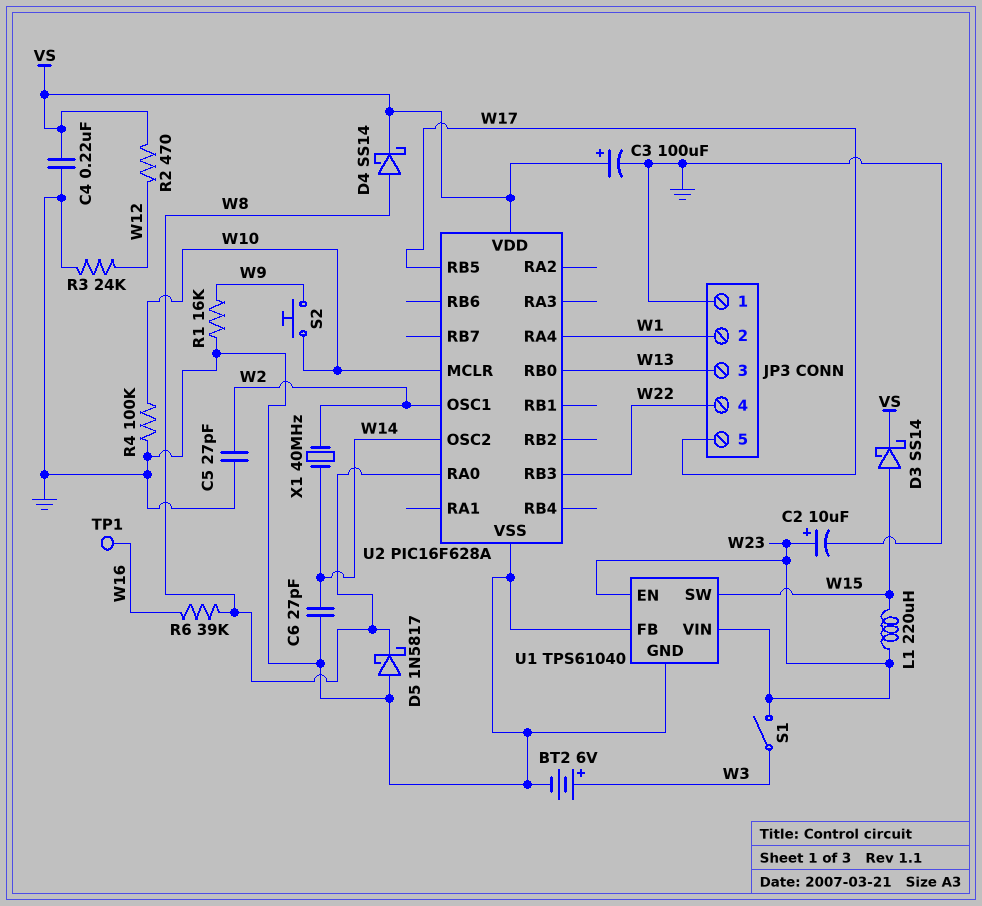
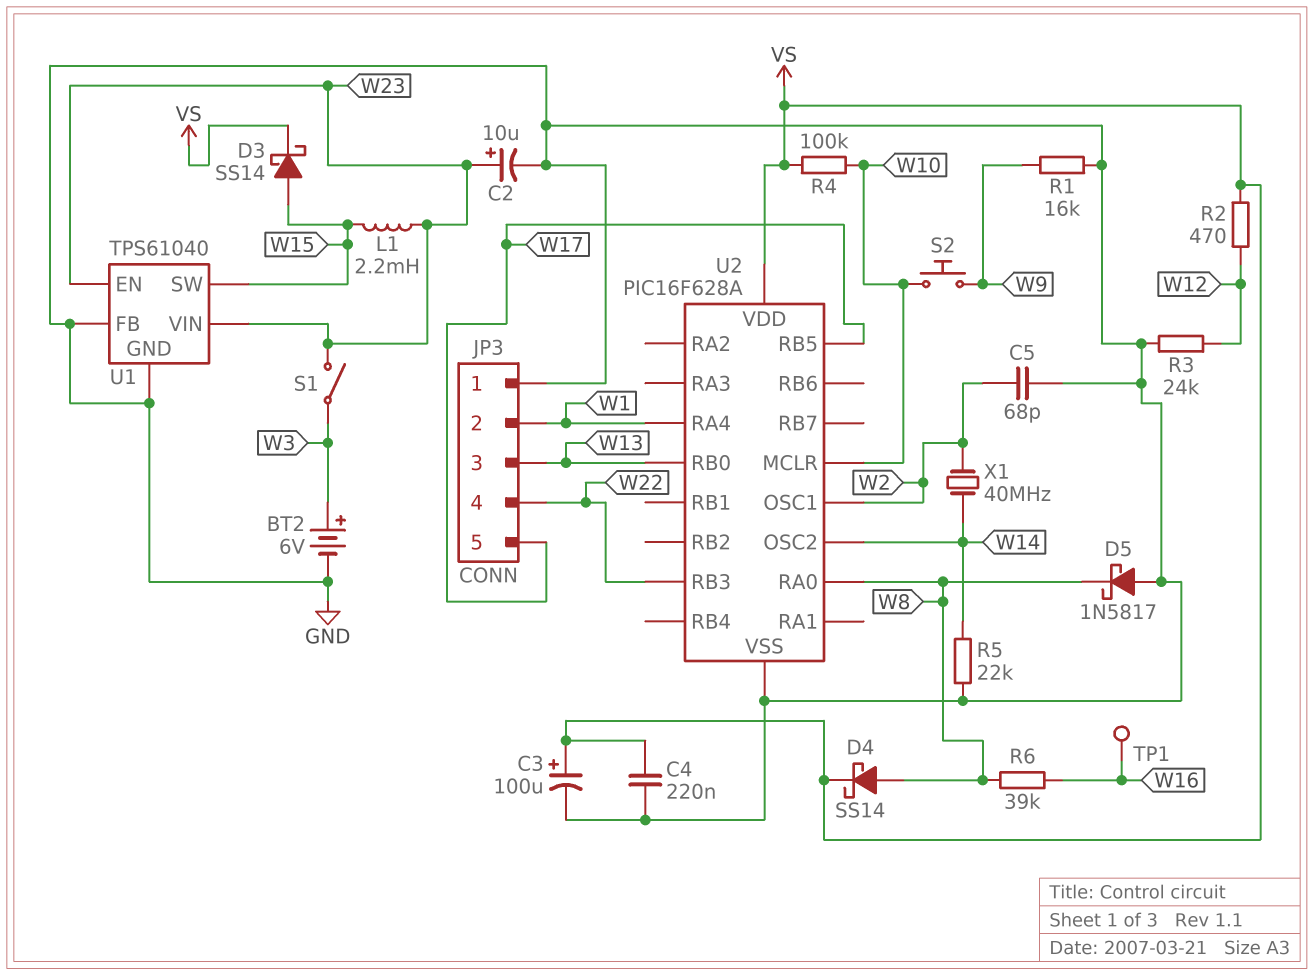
C5: 27pF (GND, W2) -> 68pF (GND, W2)
C6: 27pF (GND, W14) -> none
L1: 220uH (W15, W23) -> 2.2mH (W15, W23)
R4: 100k (GND, W10) -> 100k (VS, W10)
R5: none -> 22k (GND, W14)

